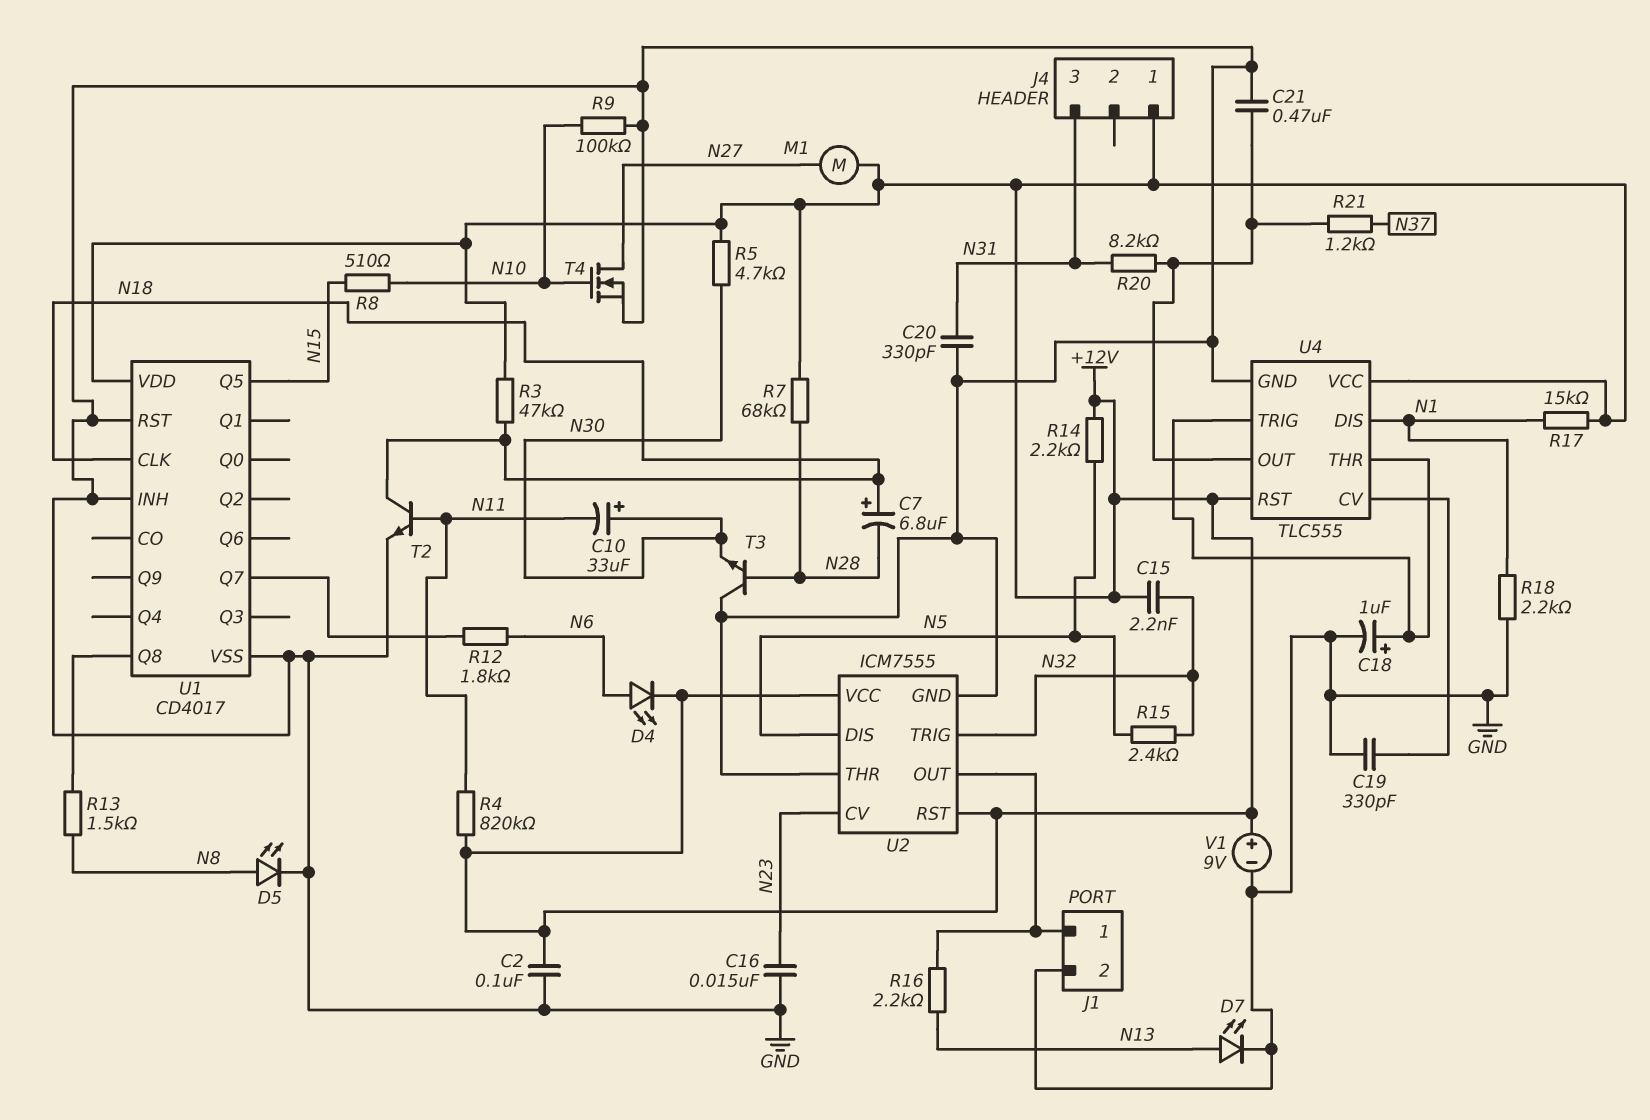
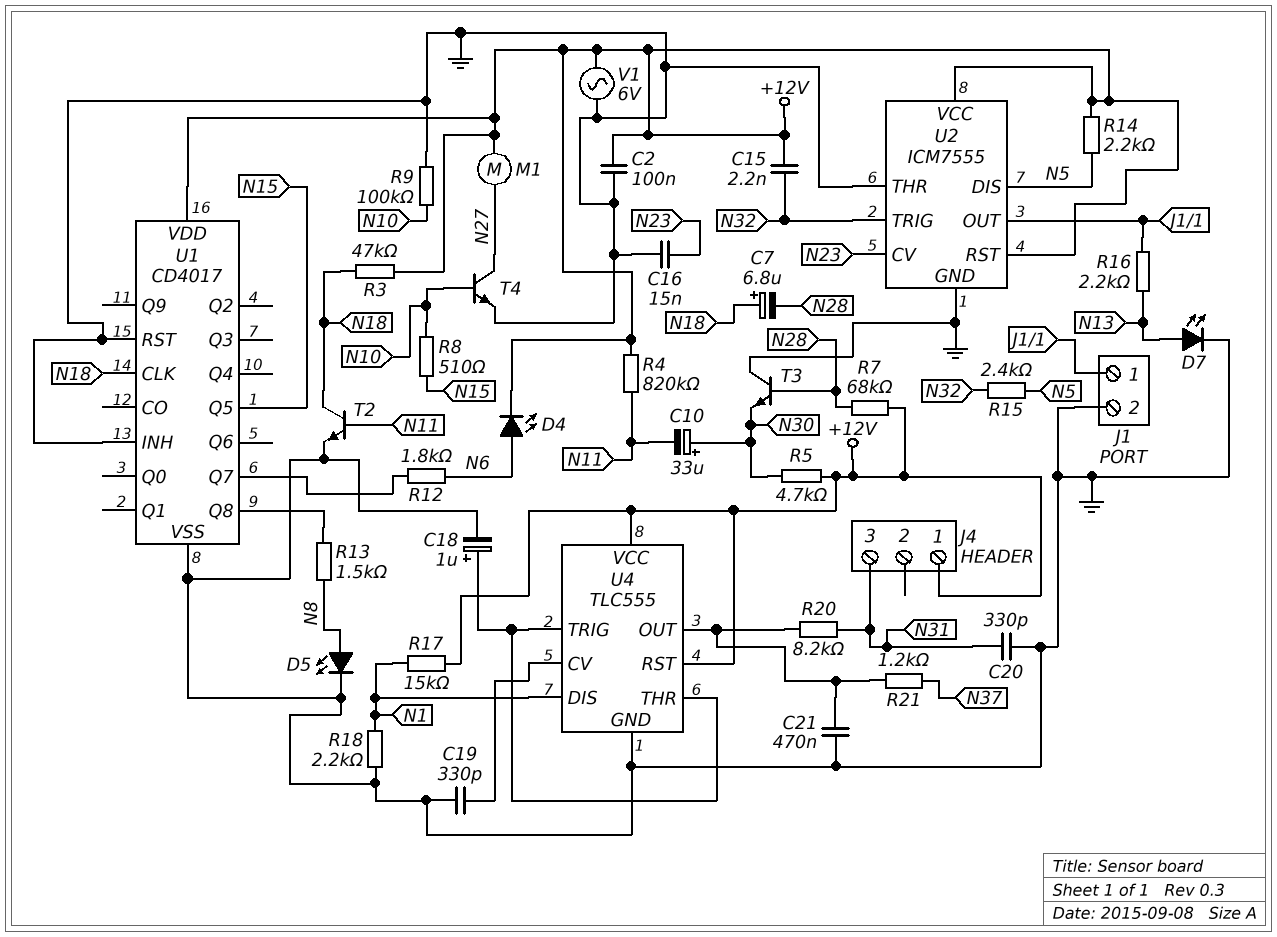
T4: NMOS (G N10, D N27, S GND) -> NPN (B N10, C N27, E GND)
V1: 9V (plus +12V, minus GND) -> AC 6V (+12V, GND)

